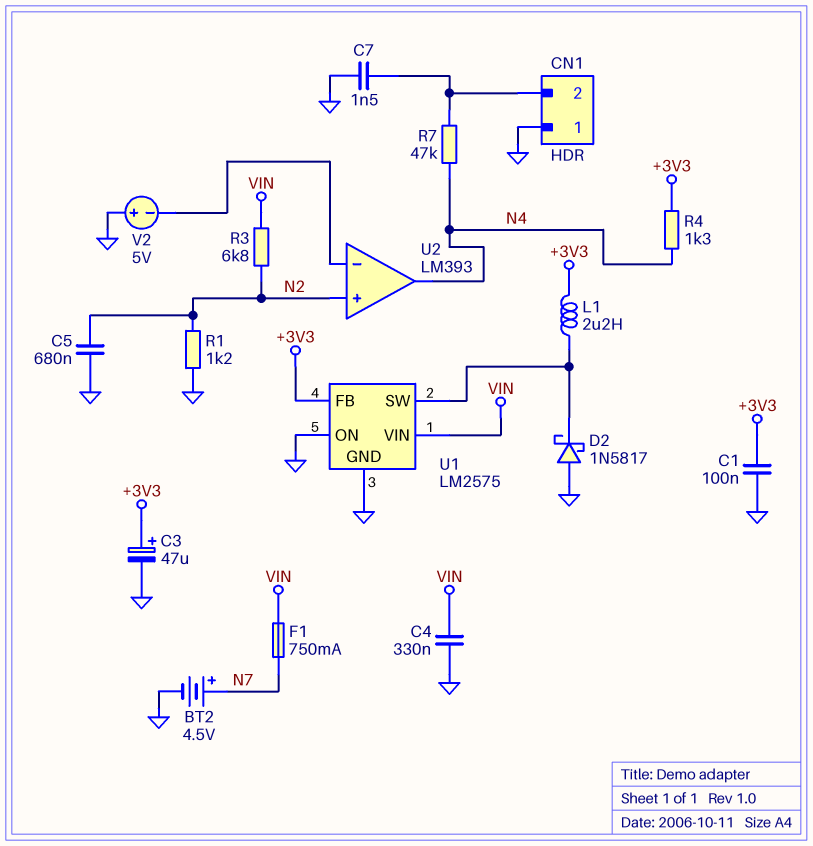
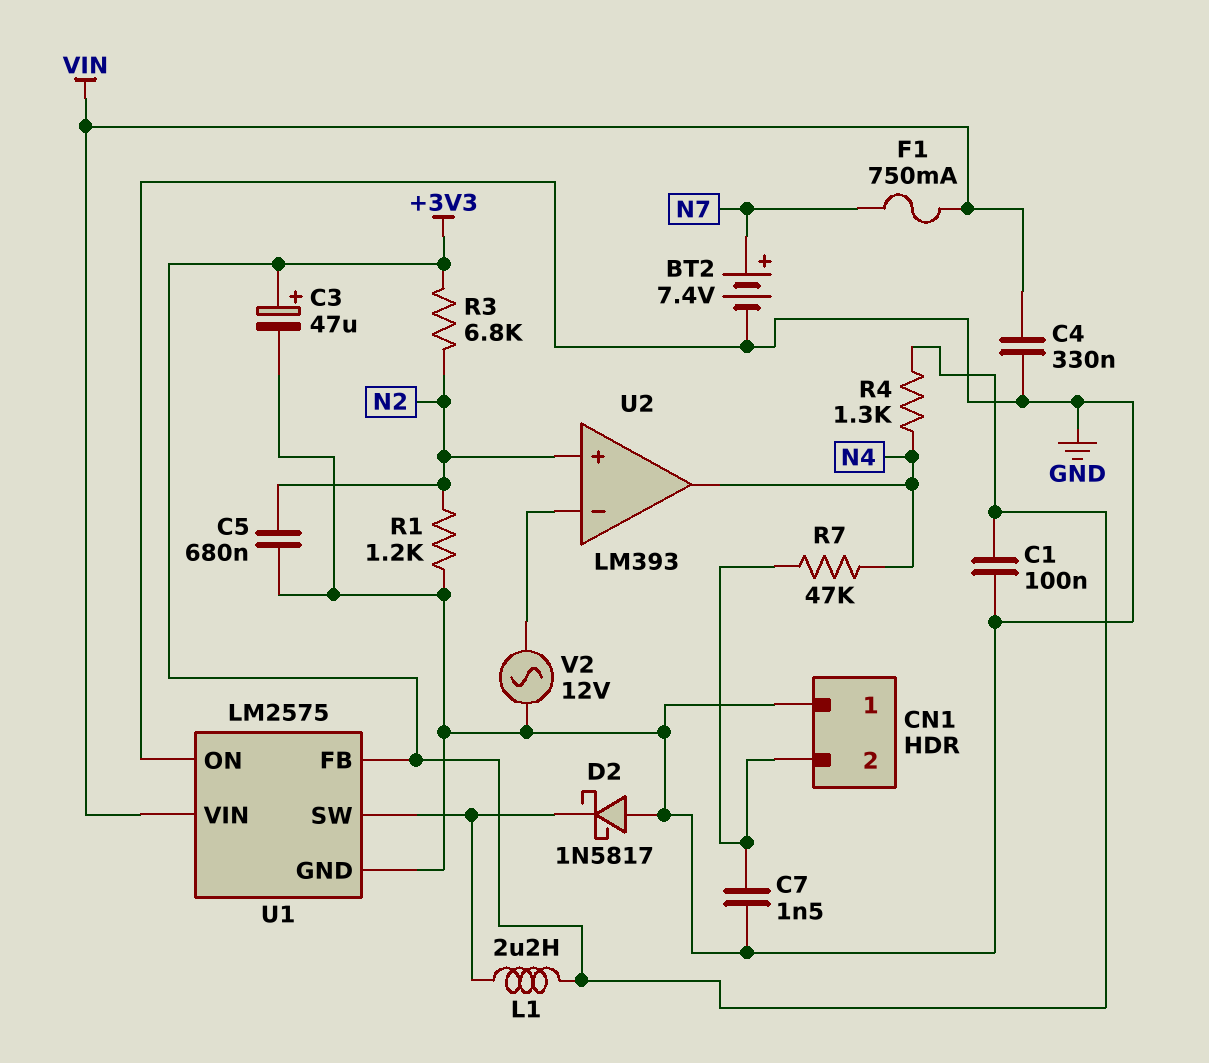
BT2: 4.5V (plus N7, minus GND) -> 7.4V (plus N7, minus GND)
R3: 6.8k (N2, VIN) -> 6.8k (+3V3, N2)
V2: 5V (plus GND, minus U2/in-) -> AC 12V (GND, U2/in-)

